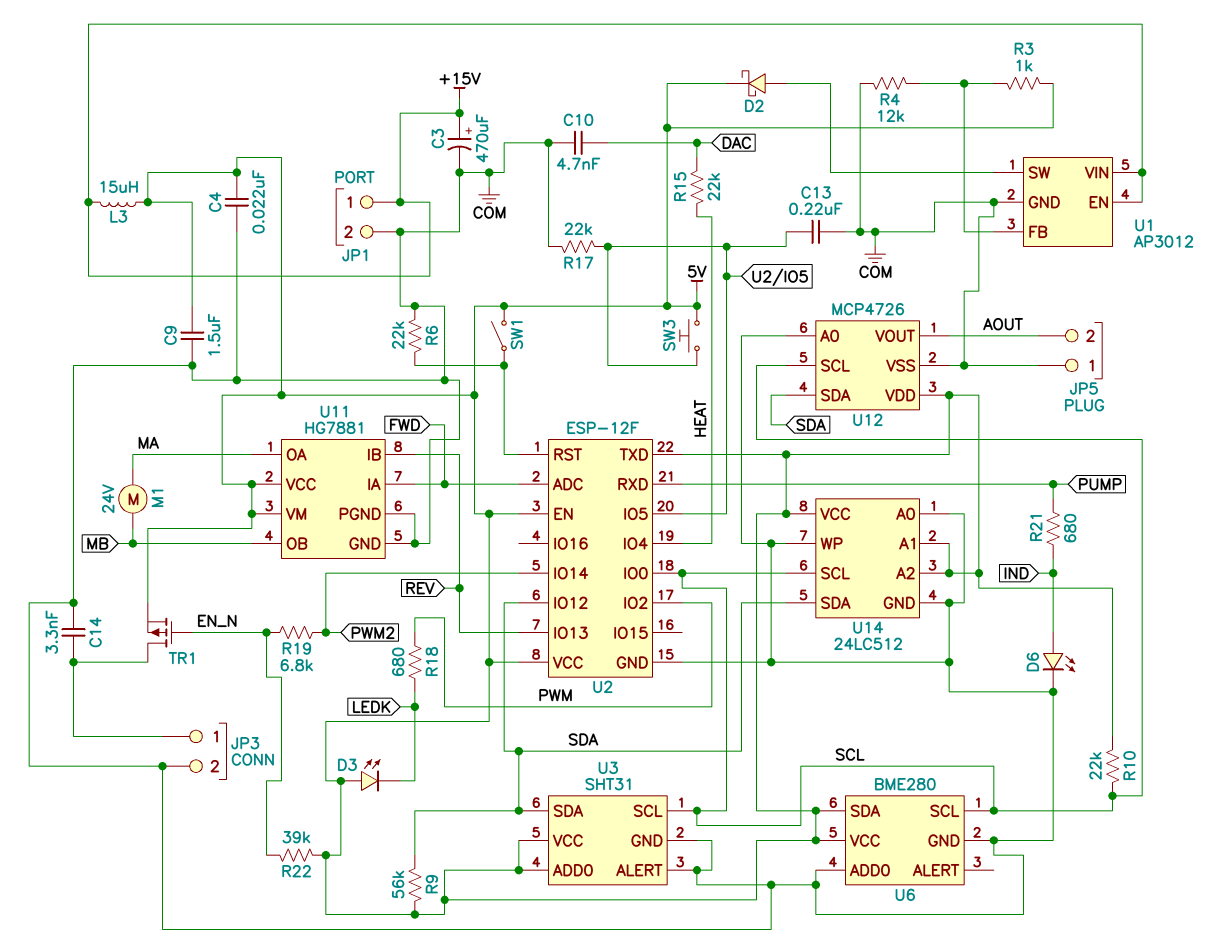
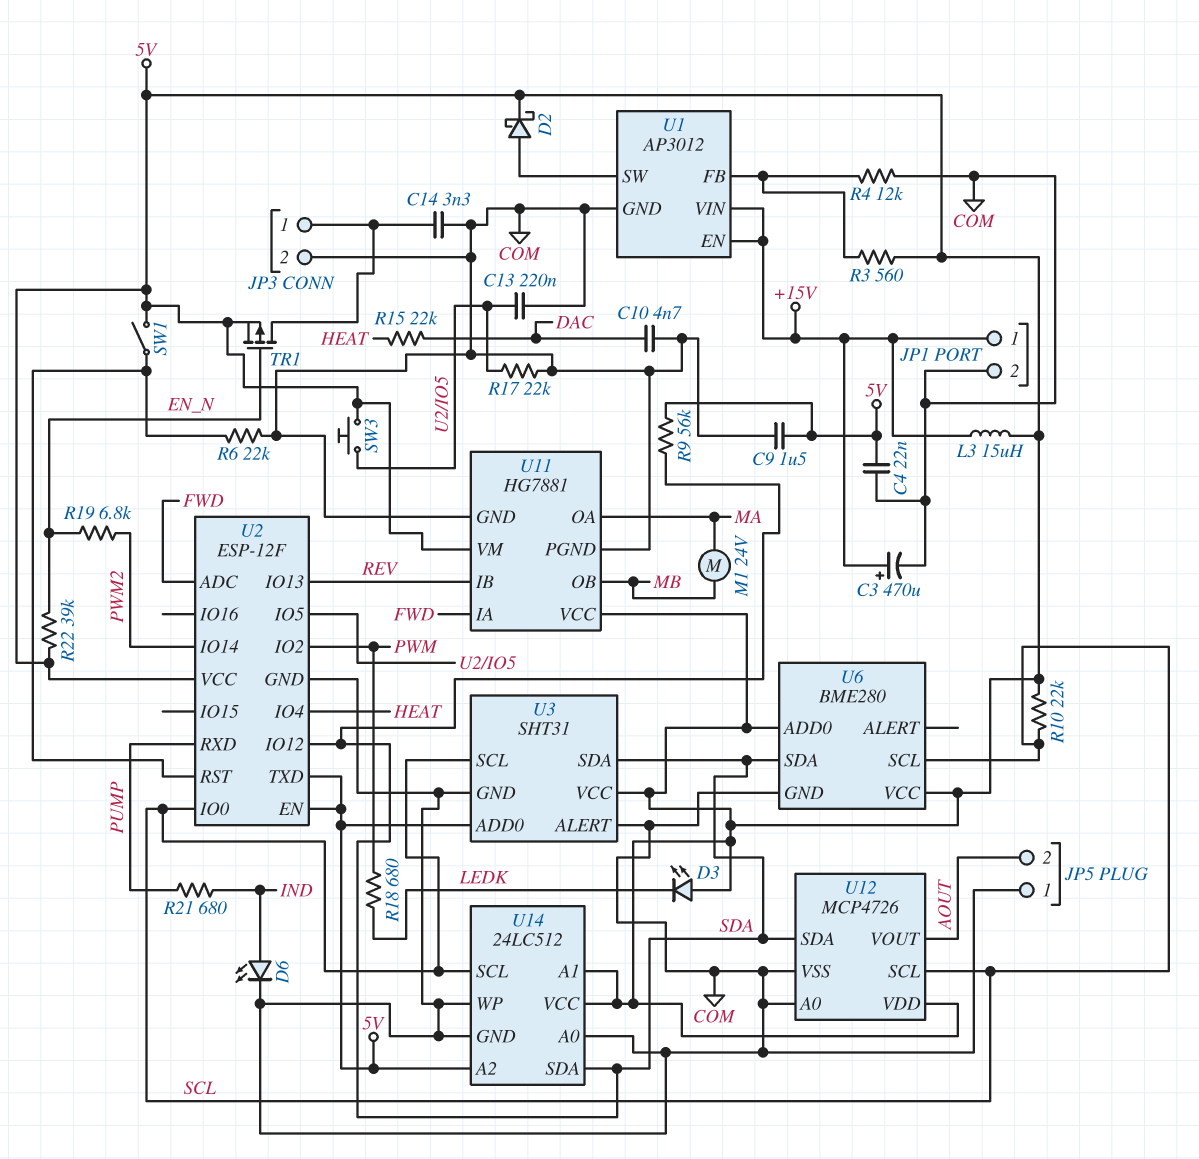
R3: 1k (5V, U1/FB) -> 560 (5V, U1/FB)
U6 pin ADD0: COM -> 5V
U6 pin SDA: 5V -> SDA

